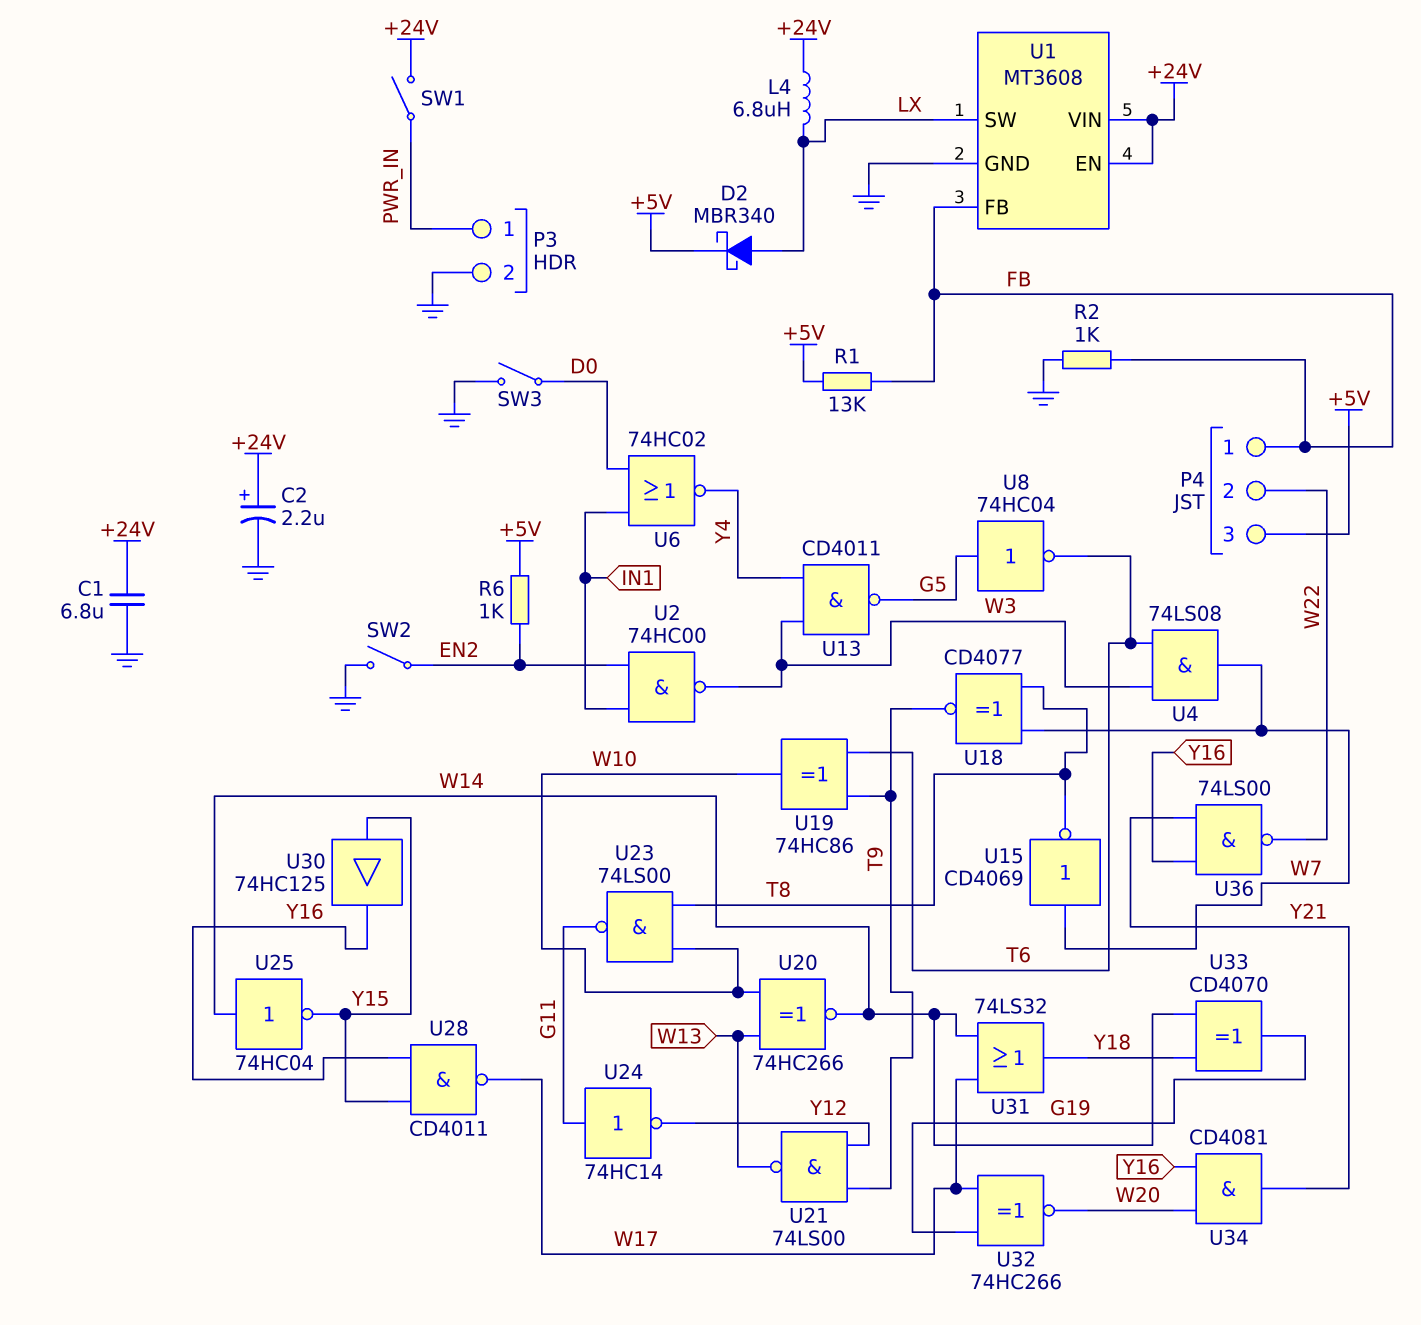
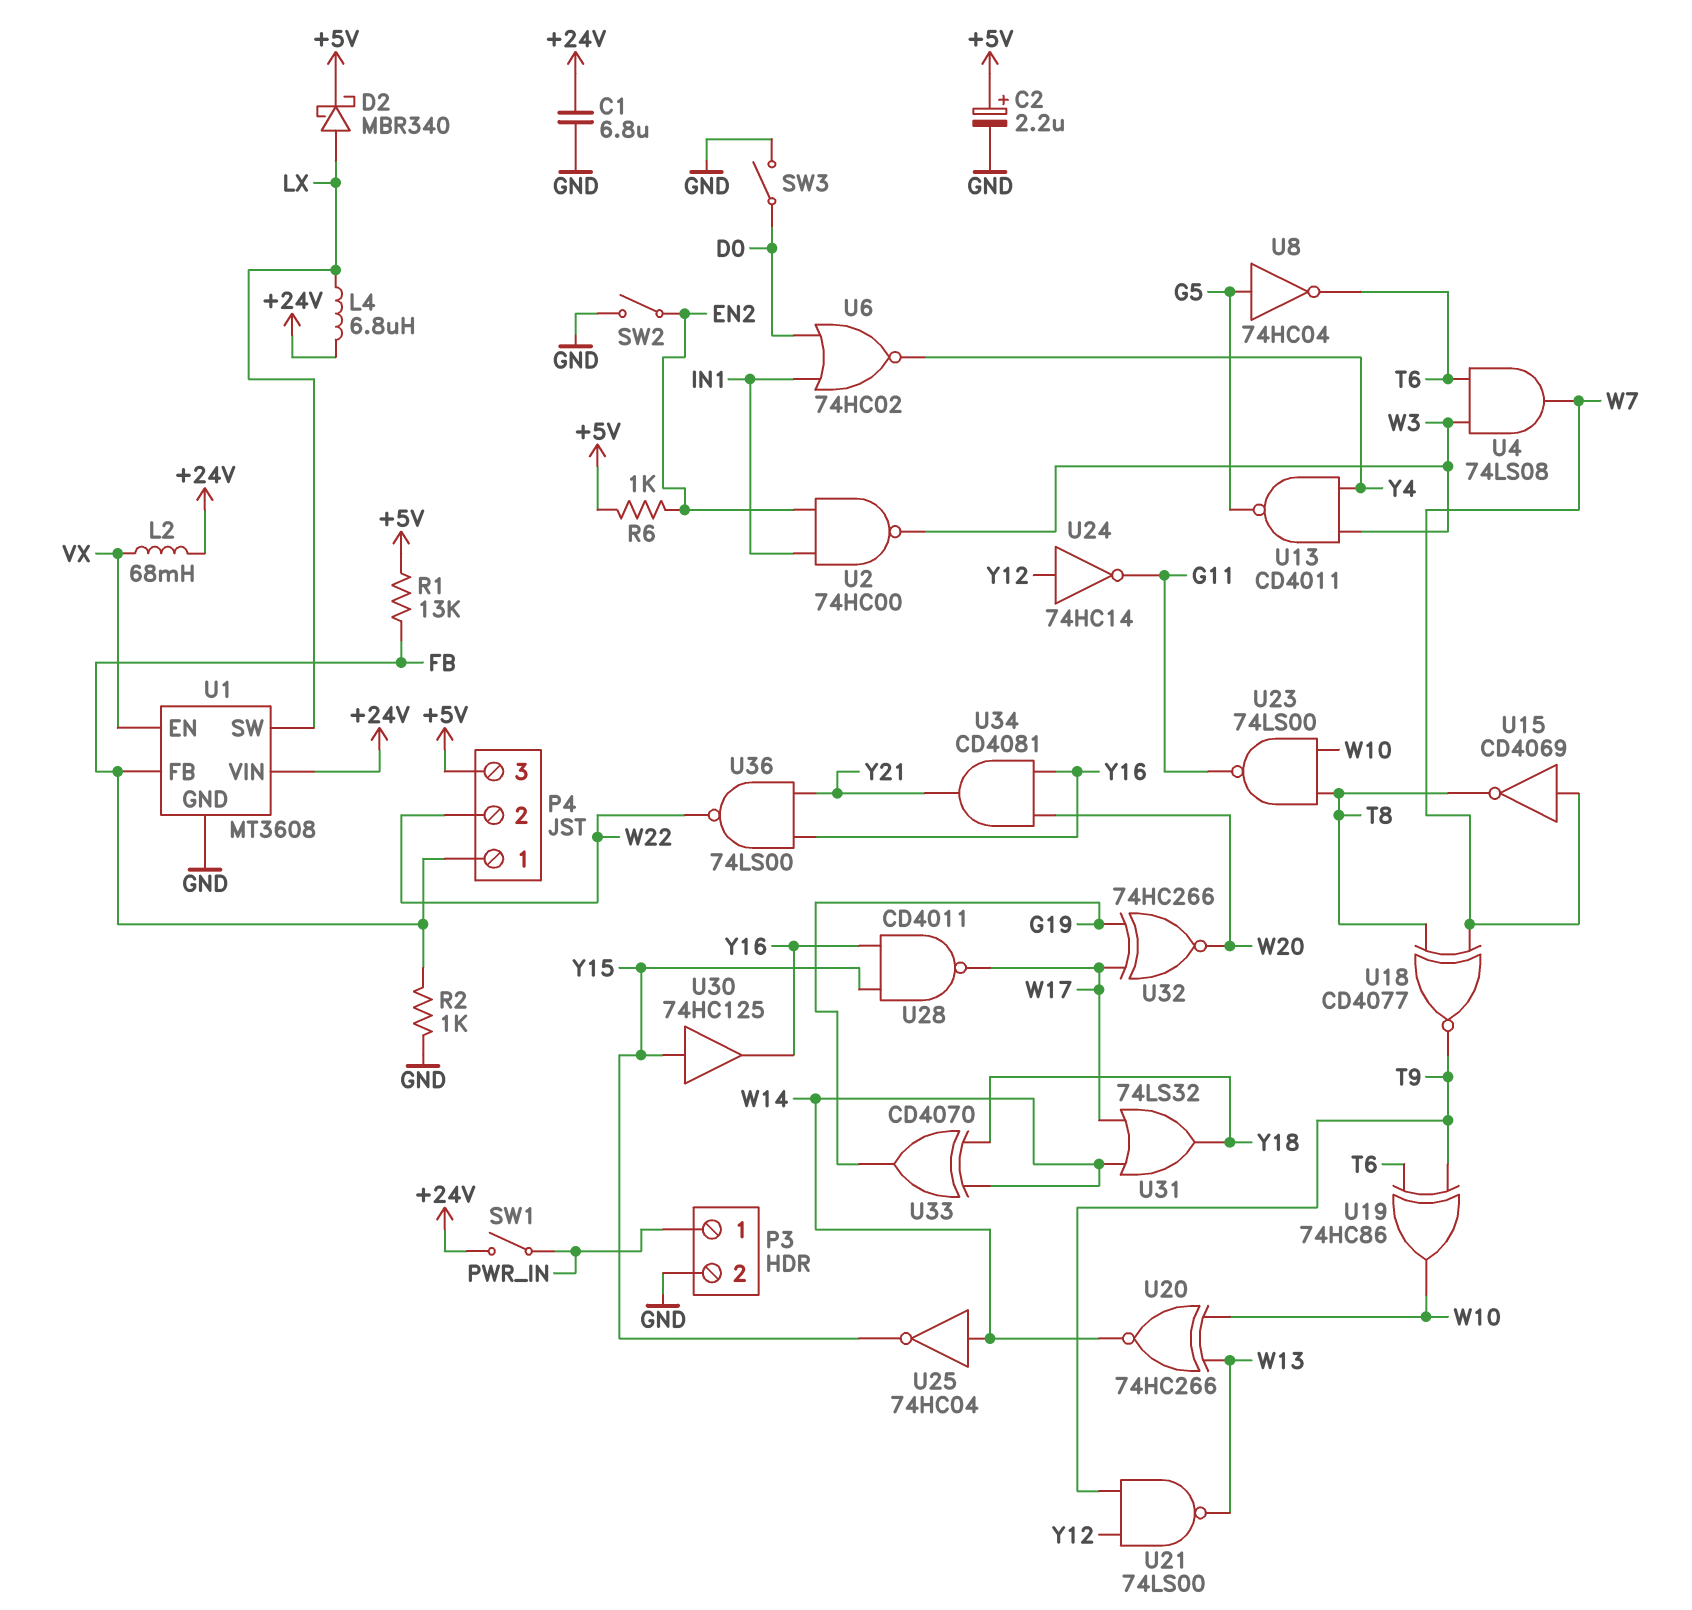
C2: 2.2uF (plus +24V, minus GND) -> 2.2uF (plus +5V, minus GND)
L2: none -> 68mH (+24V, VX)
U1 pin EN: +24V -> VX
U24: NOT 74HC14 (in G11, out Y12) -> NOT 74HC14 (in Y12, out G11)

